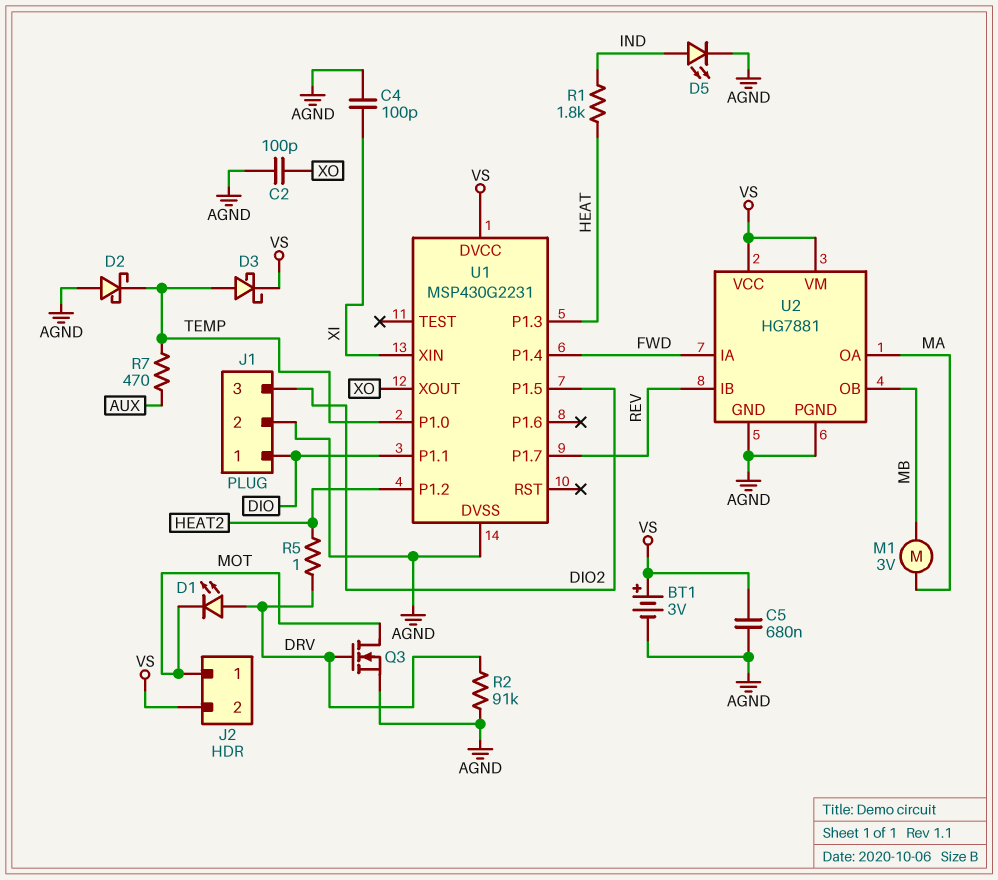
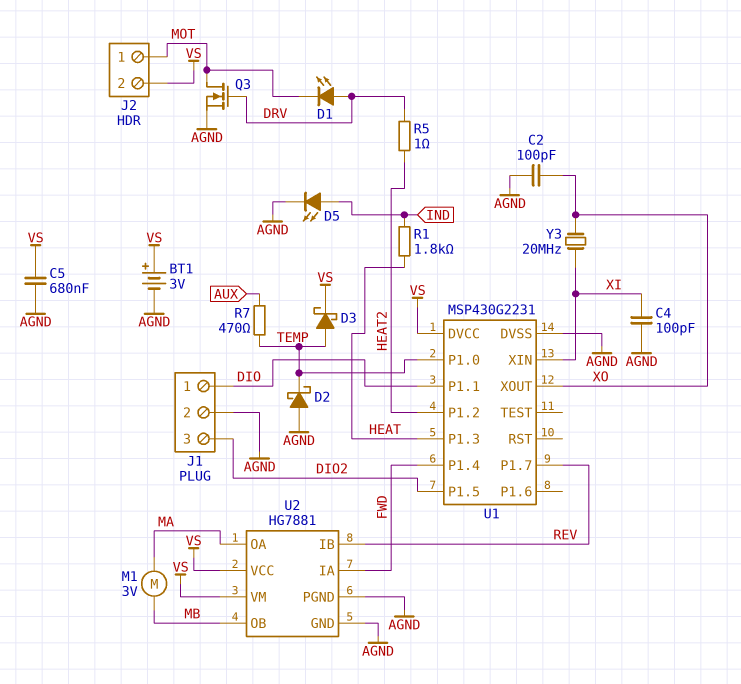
R2: 91k (AGND, DRV) -> none
Y3: none -> 20MHz (XI, XO)

